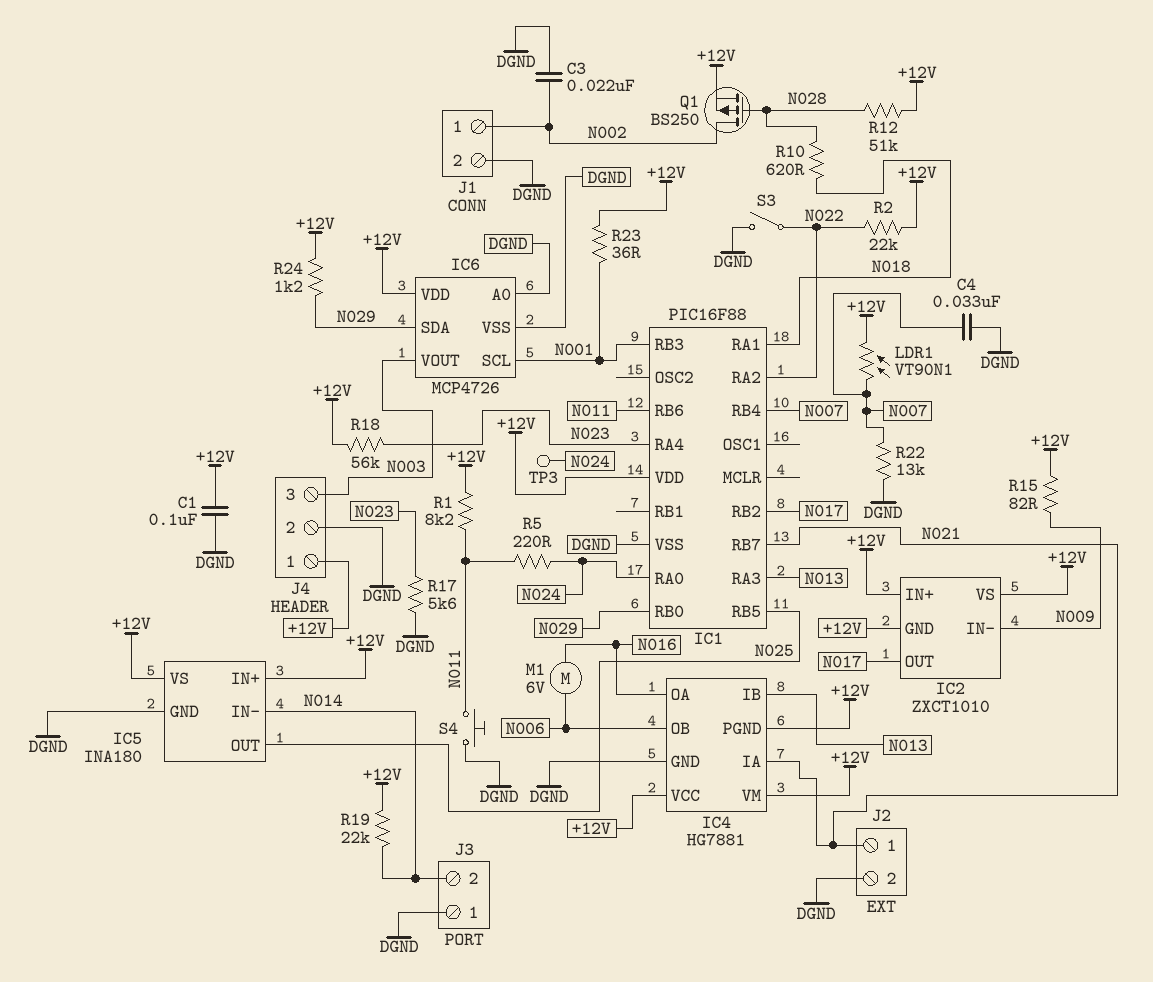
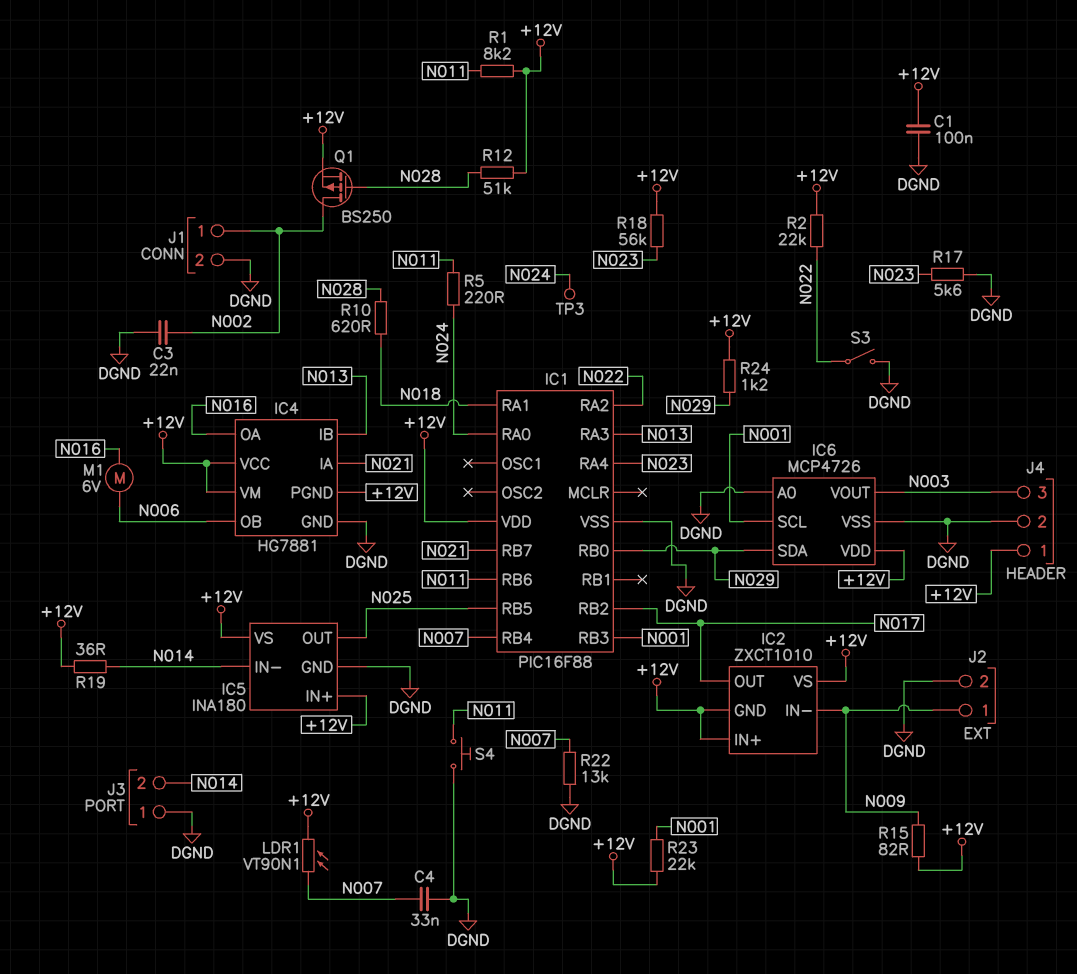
J2 pin 1: N021 -> N009
R19: 22k (+12V, N014) -> 36 (+12V, N014)
R23: 36 (+12V, N001) -> 22k (+12V, N001)

